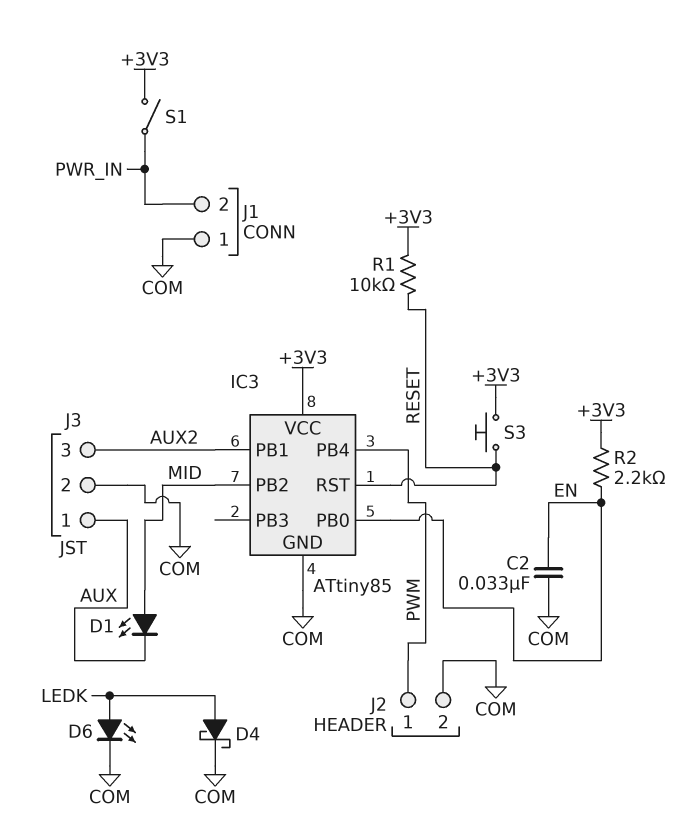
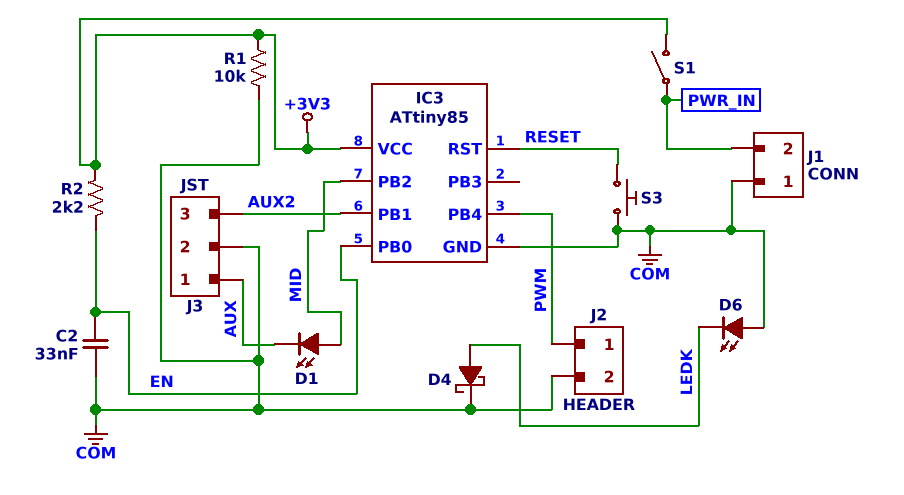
D6: LED (A LEDK, K COM) -> LED (A COM, K LEDK)
R1: 10k (+3V3, RESET) -> 10k (+3V3, COM)
S3: button (+3V3, RESET) -> button (COM, RESET)

